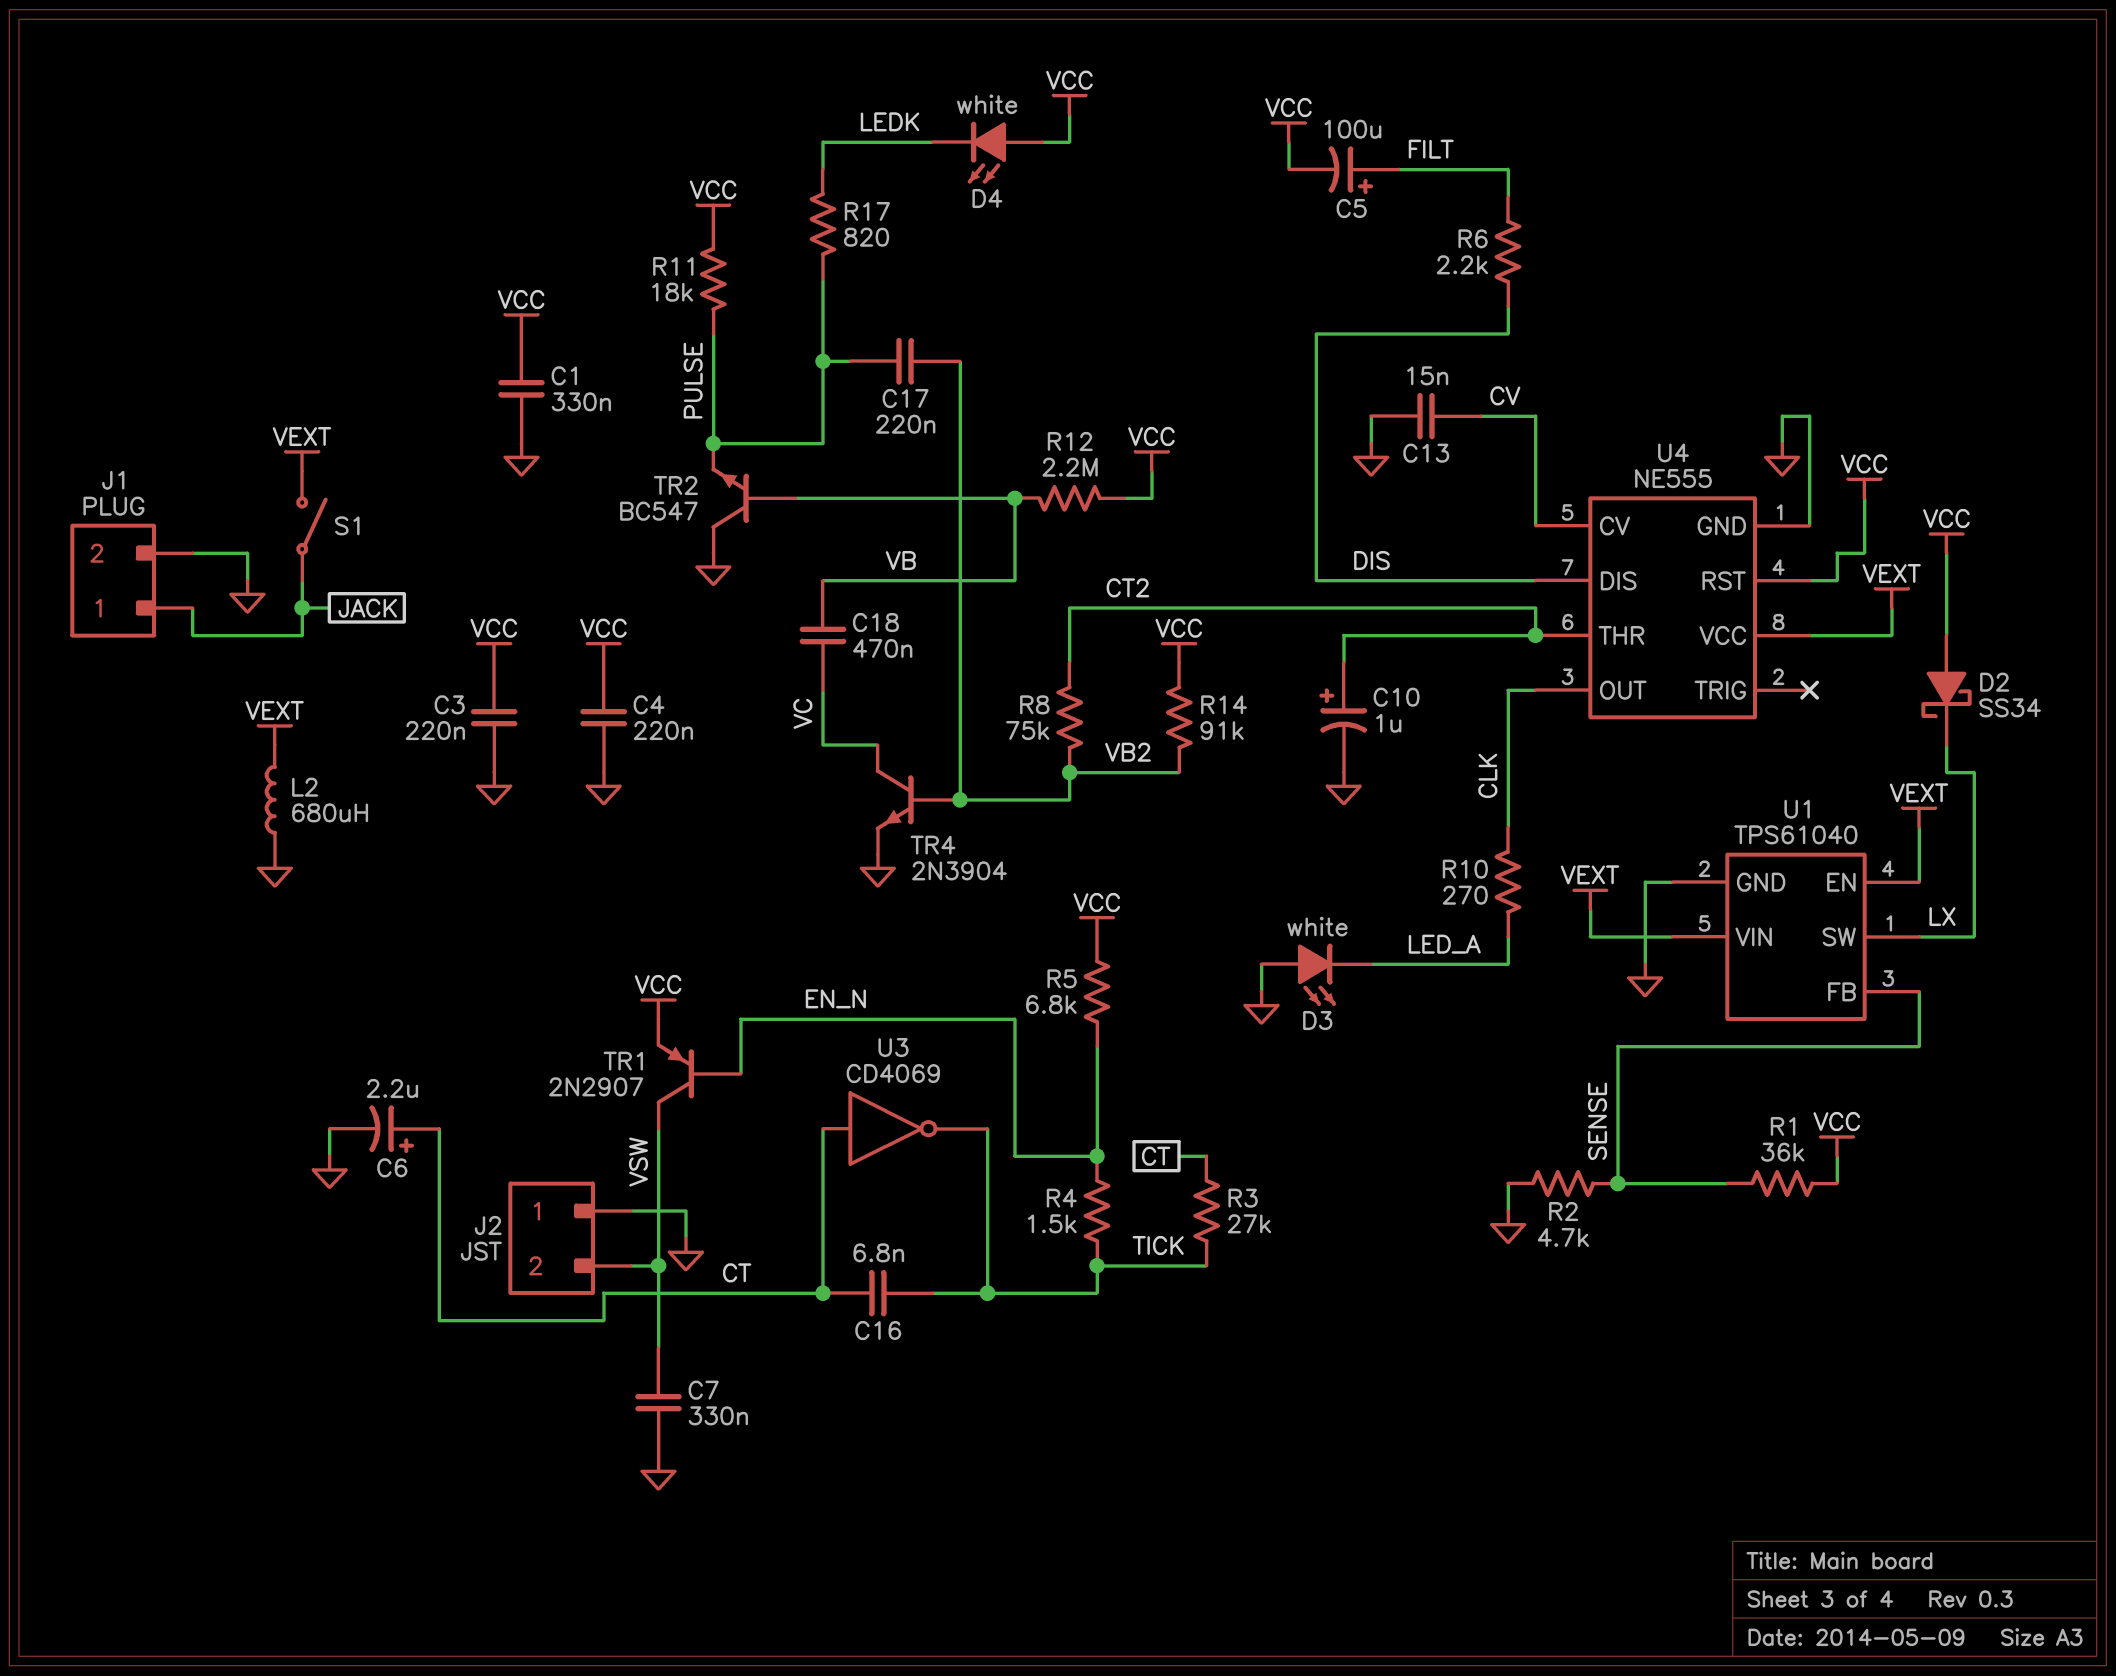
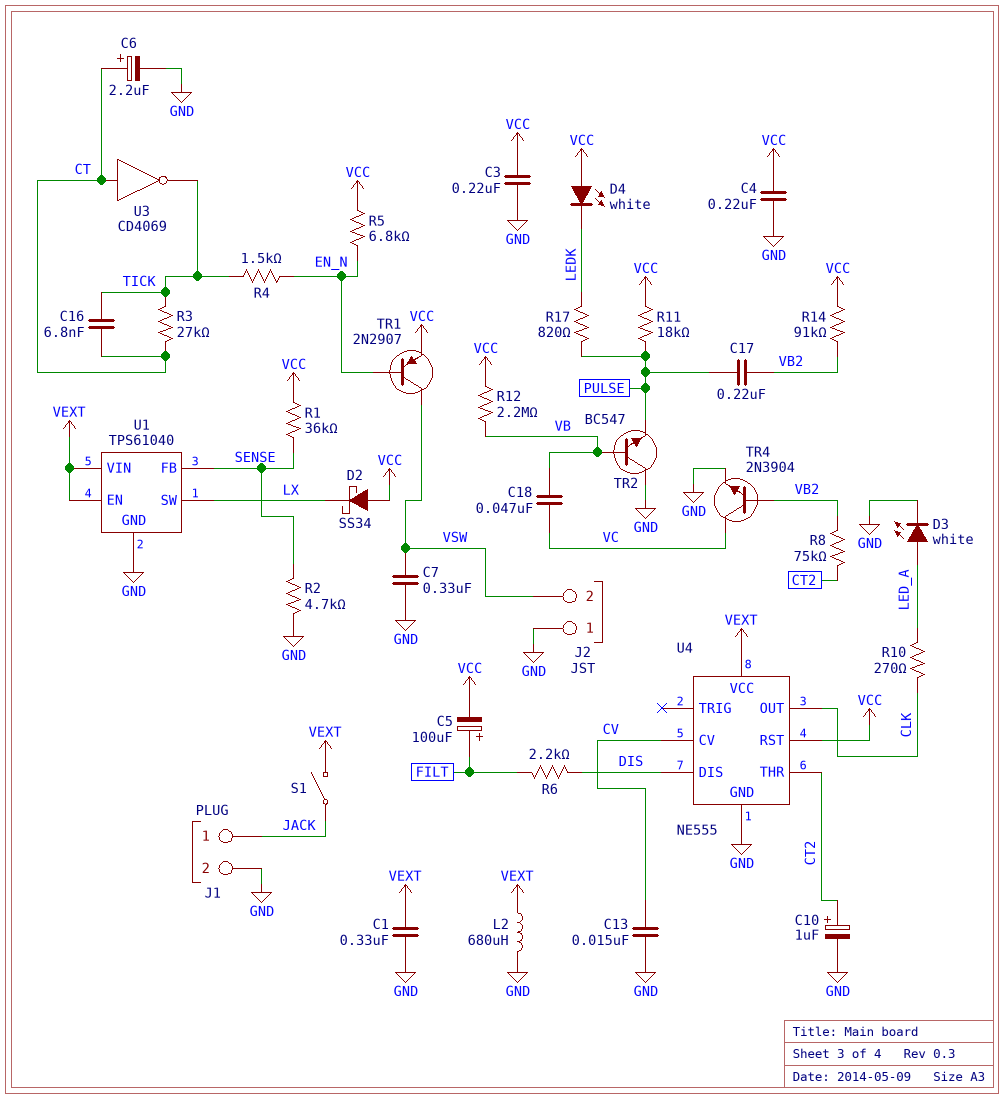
C1: 330nF (GND, VCC) -> 330nF (GND, VEXT)
C18: 470nF (VB, VC) -> 47nF (VB, VC)
D3: LED white (A GND, K LED_A) -> LED white (A LED_A, K GND)

